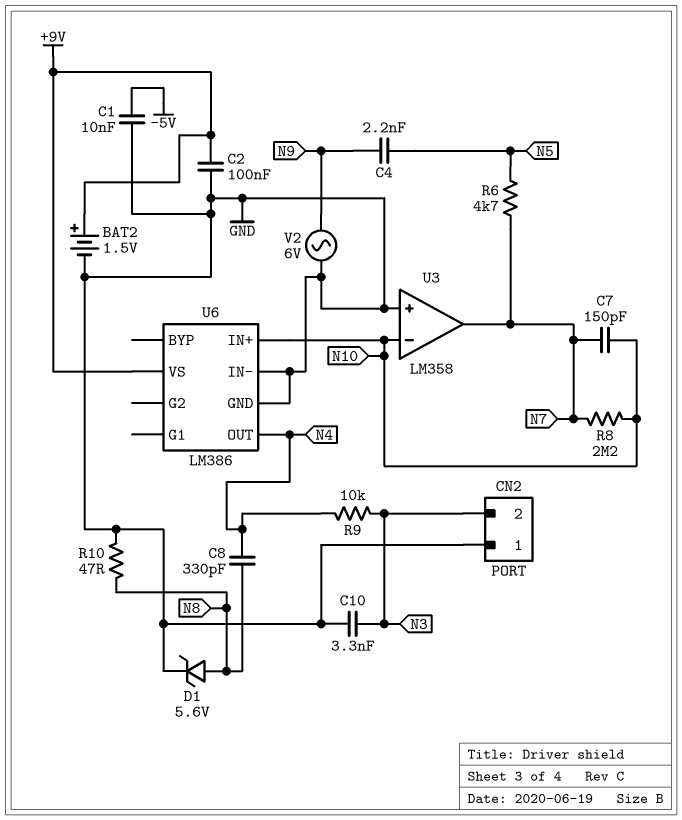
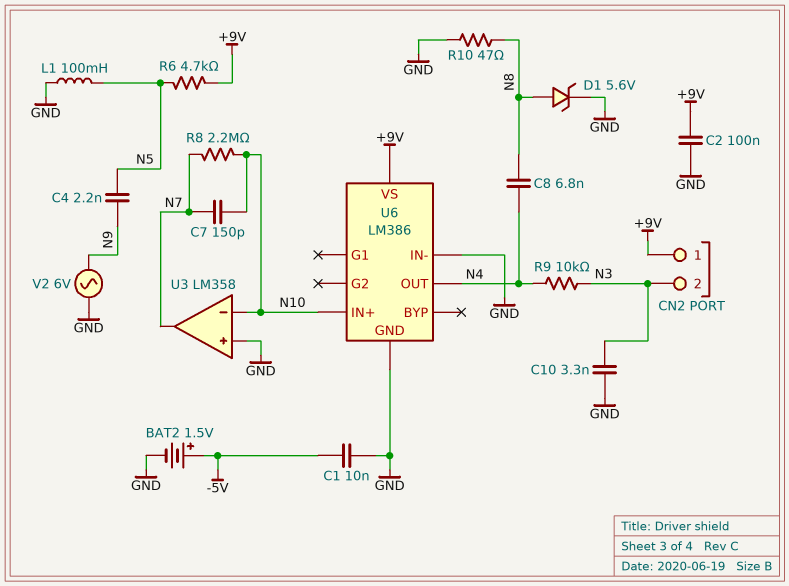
BAT2: 1.5V (plus +9V, minus GND) -> 1.5V (plus -5V, minus GND)
C8: 330pF (N4, N8) -> 6.8nF (N4, N8)
CN2 pin 1: GND -> +9V
L1: none -> 100mH (GND, N5)
R6: 4.7k (N5, N7) -> 4.7k (+9V, N5)

